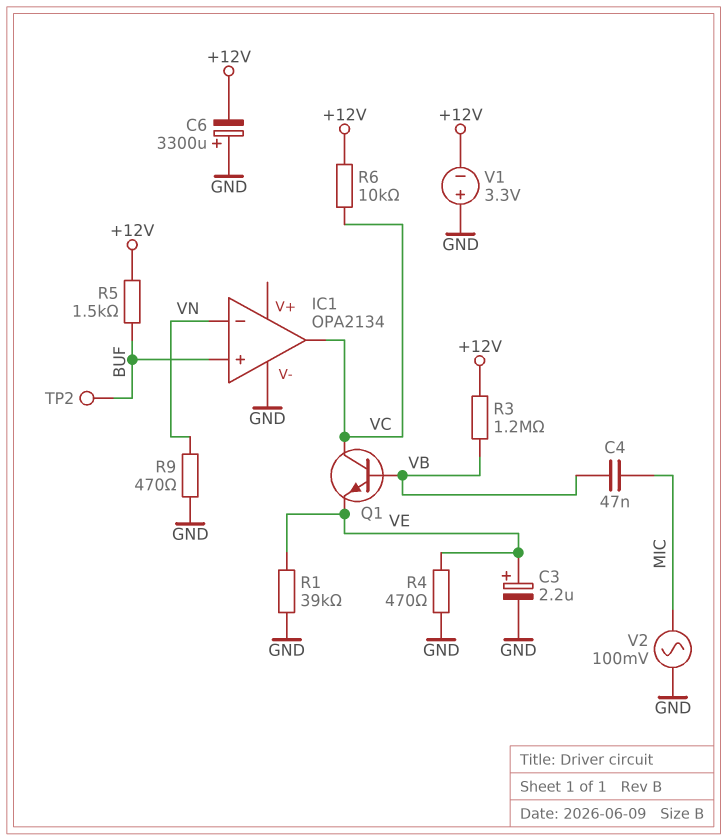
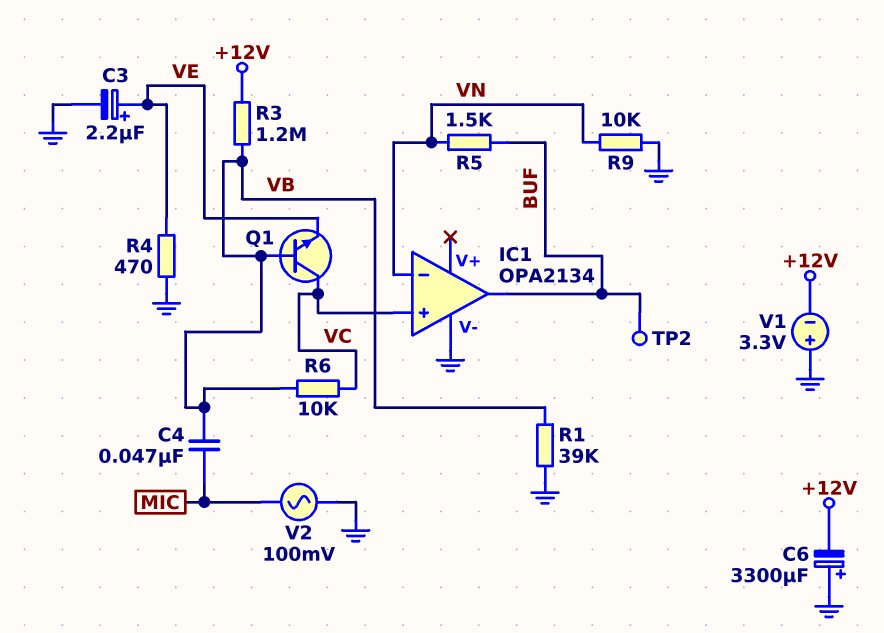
IC1 pin in+: BUF -> VC
IC1 pin out: VC -> BUF
R1: 39k (GND, VE) -> 39k (GND, VB)
R5: 1.5k (+12V, BUF) -> 1.5k (BUF, VN)
R6: 10k (+12V, VC) -> 10k (VB, VC)
R9: 470 (GND, VN) -> 10k (GND, VN)

